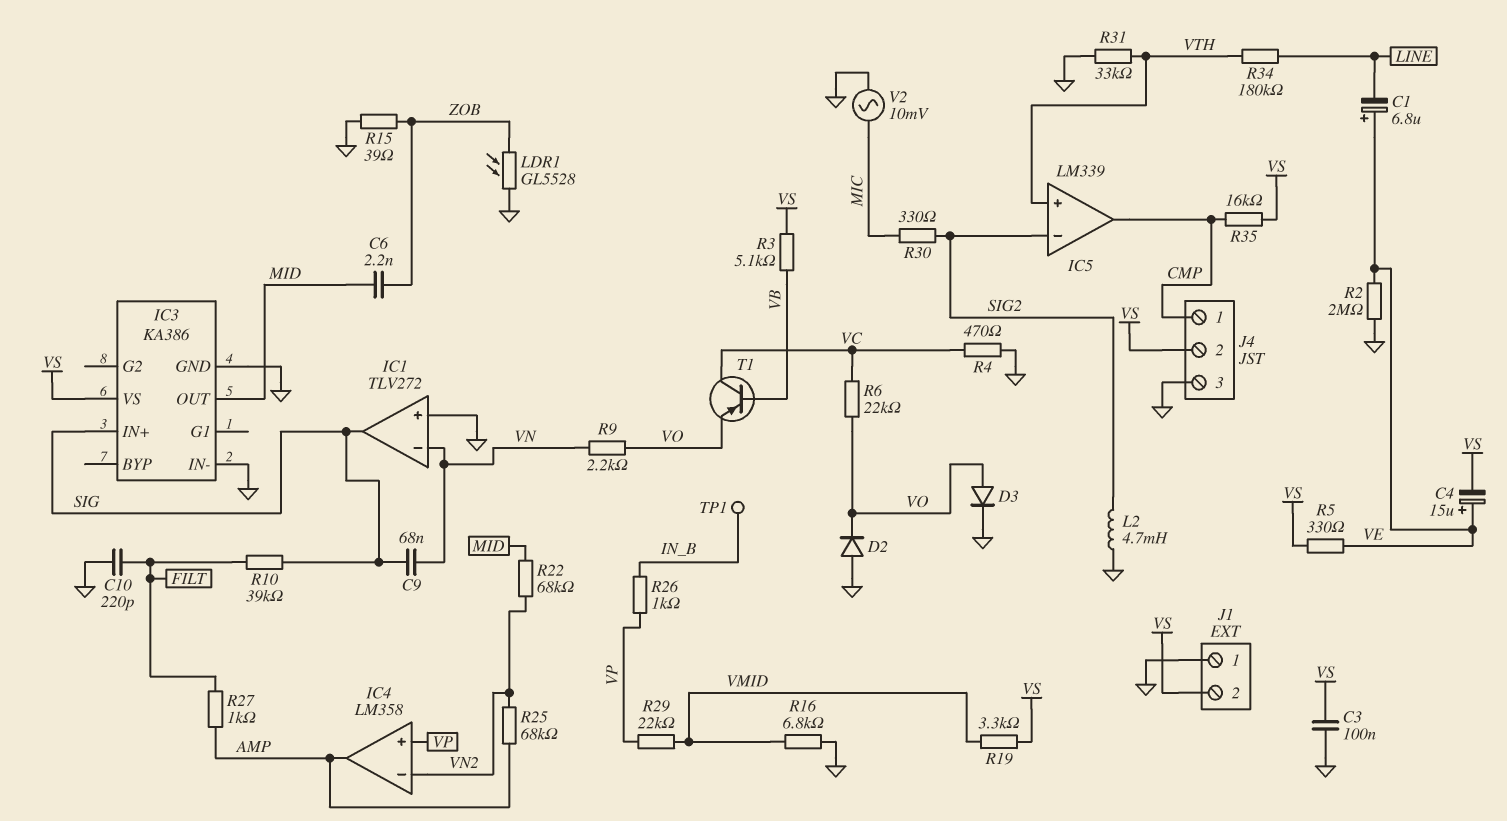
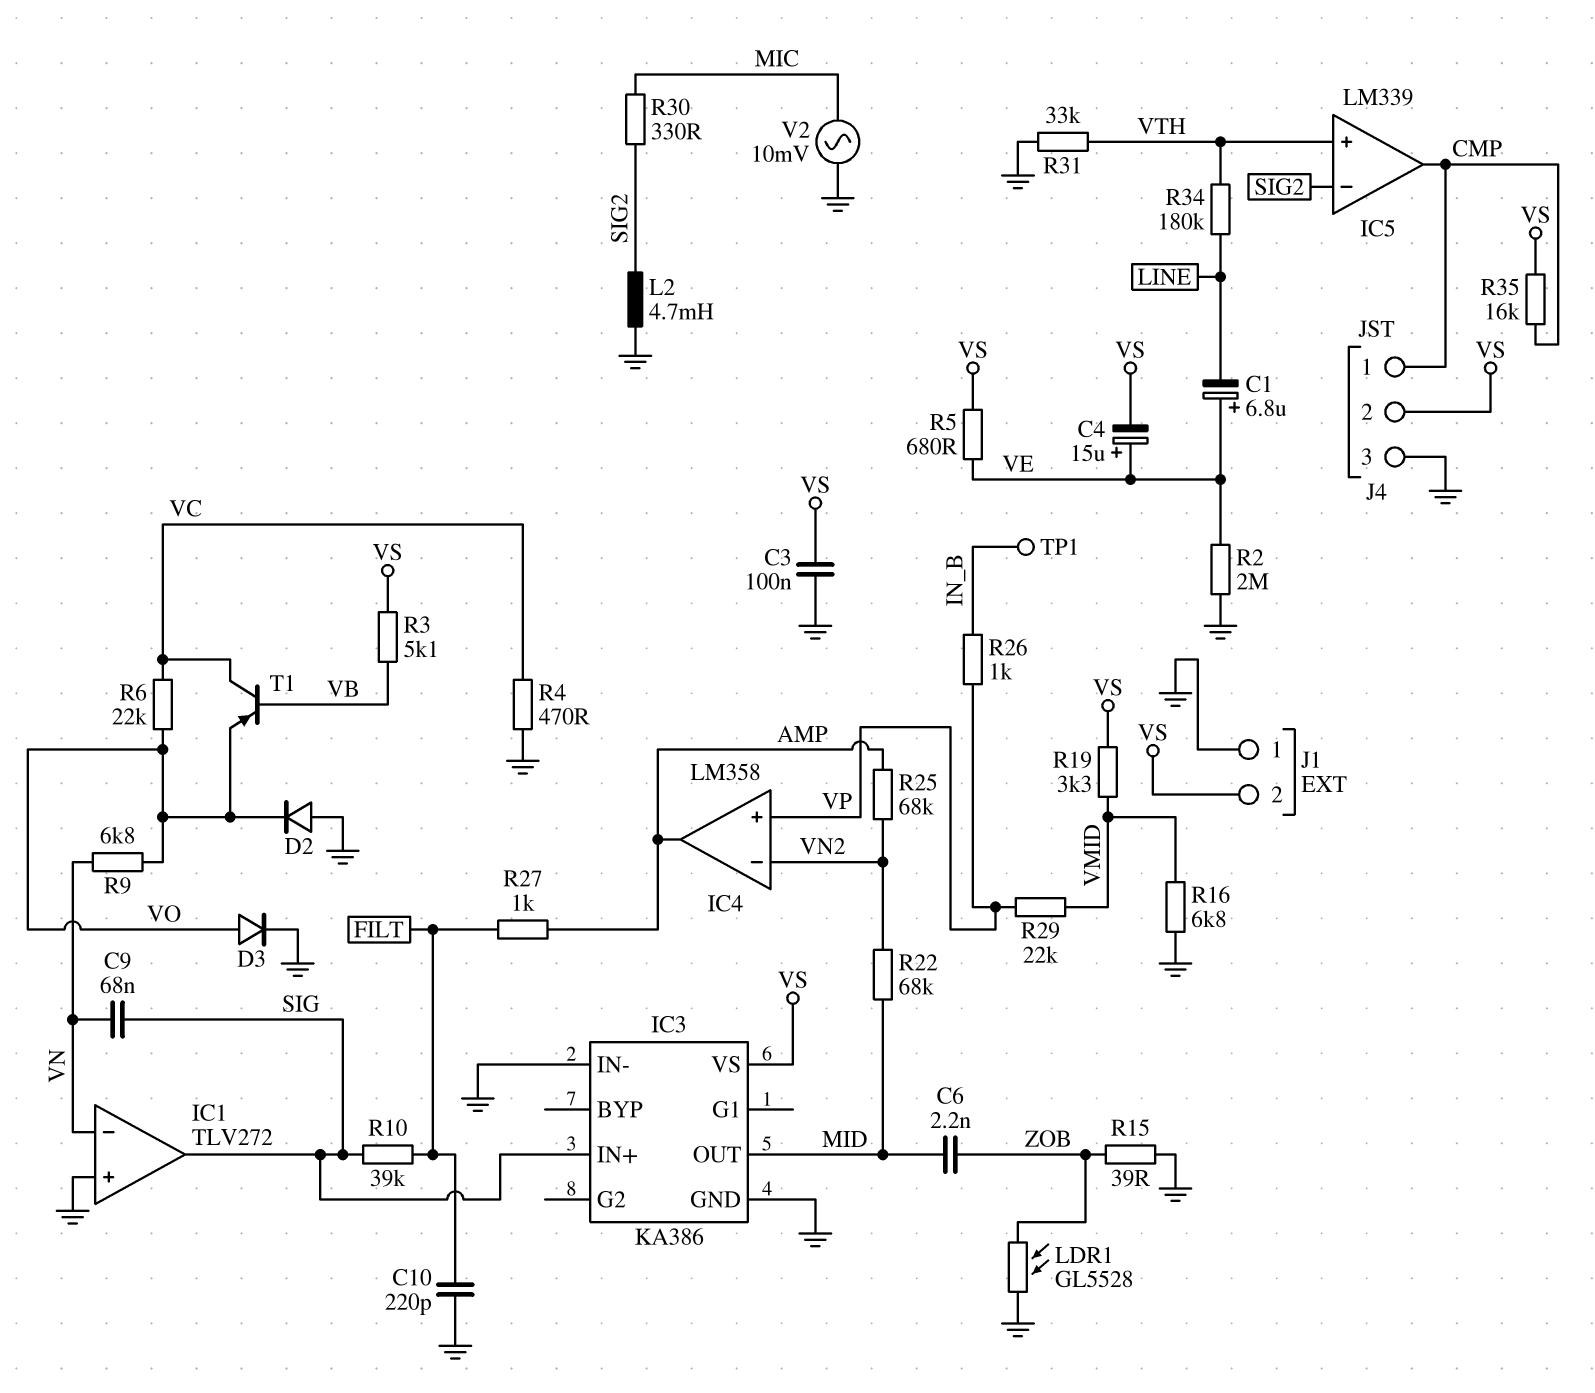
R5: 330 (VE, VS) -> 680 (VE, VS)
R9: 2.2k (VN, VO) -> 6.8k (VN, VO)

